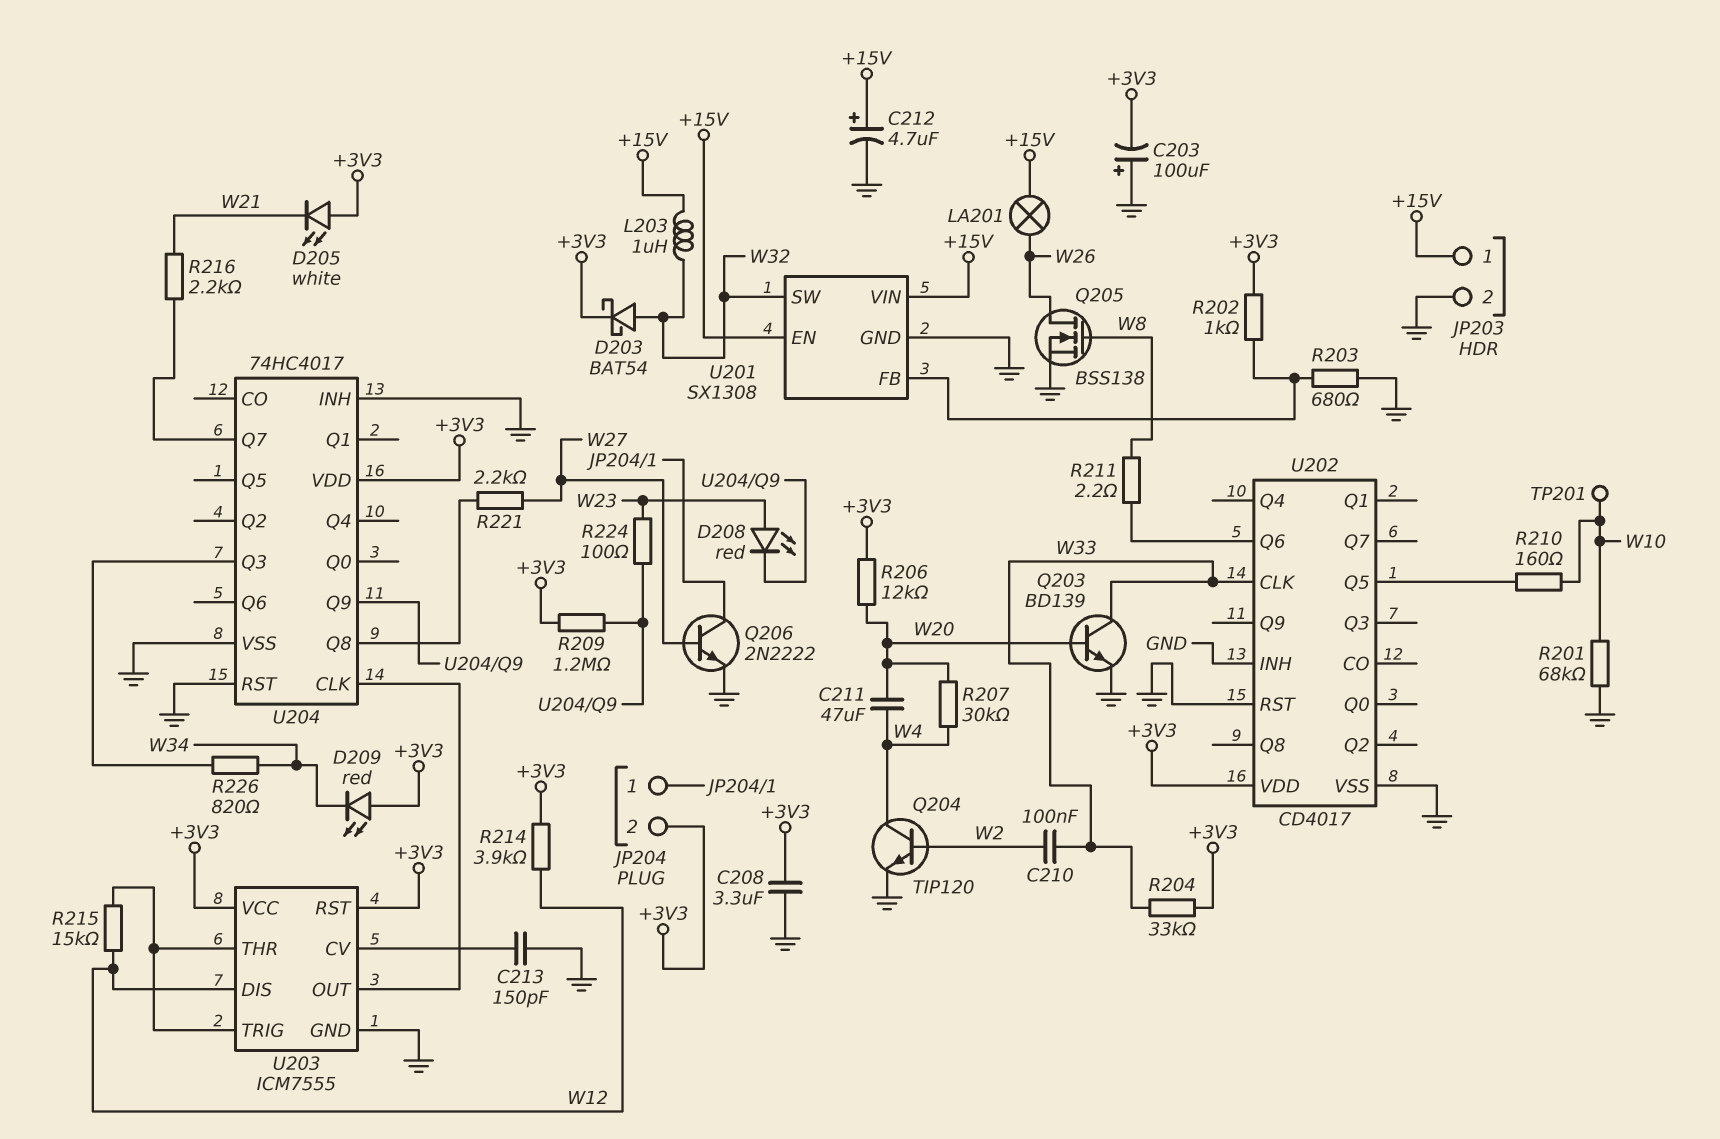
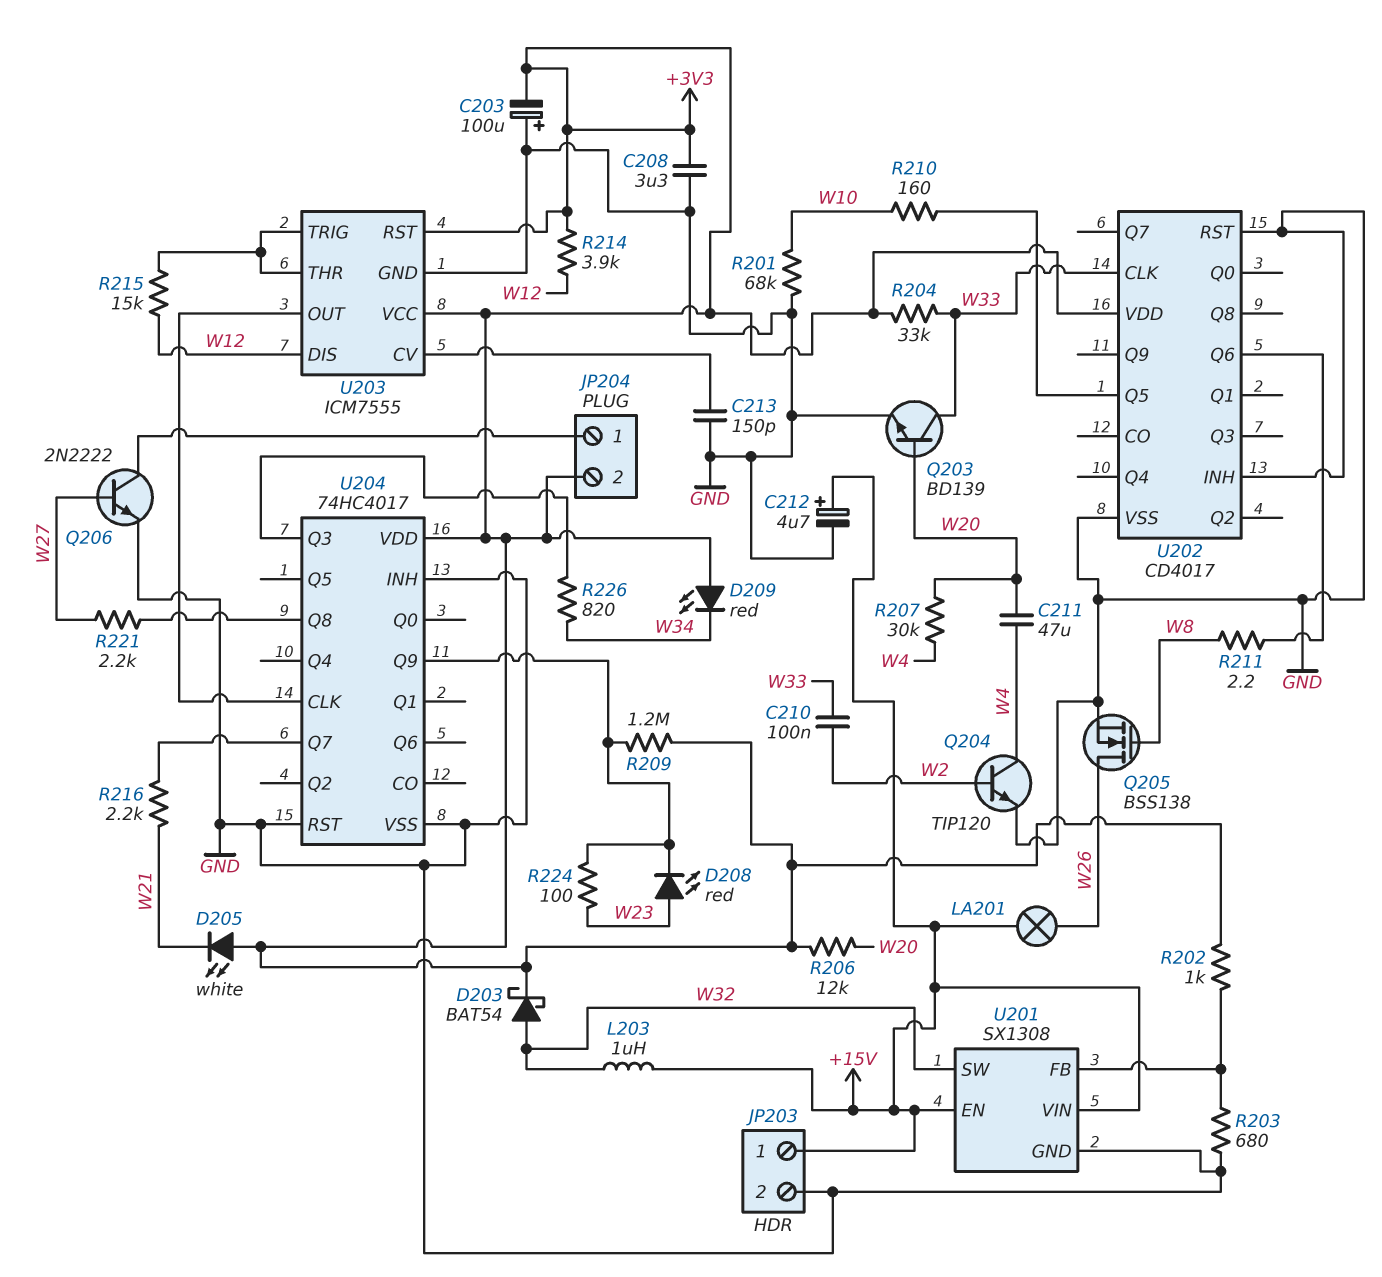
TP201: test point (W10) -> none

